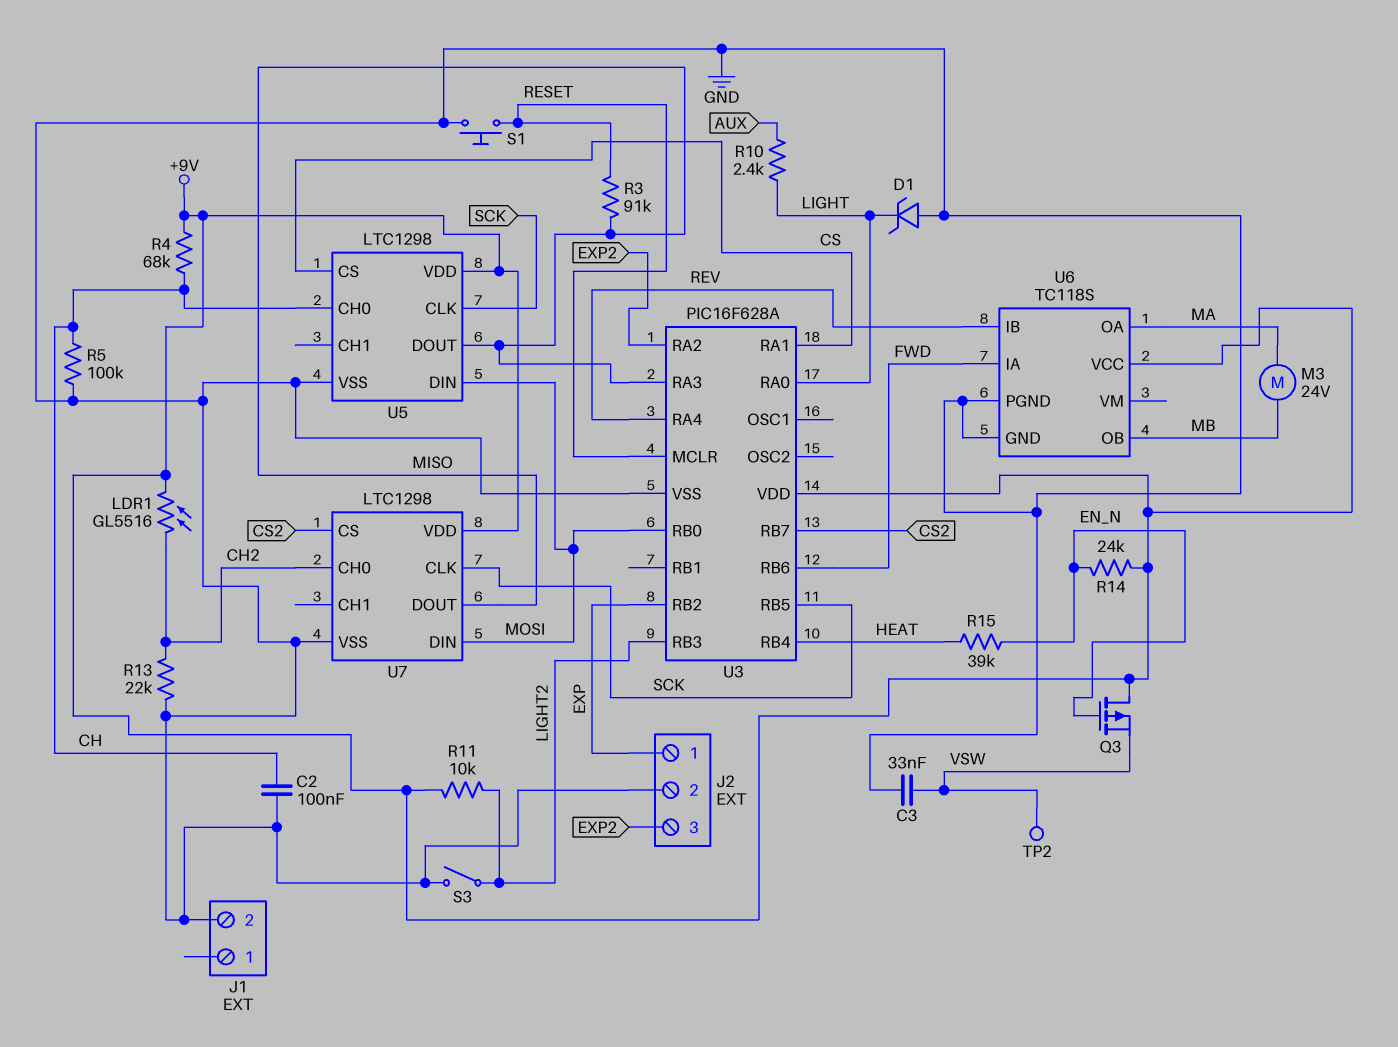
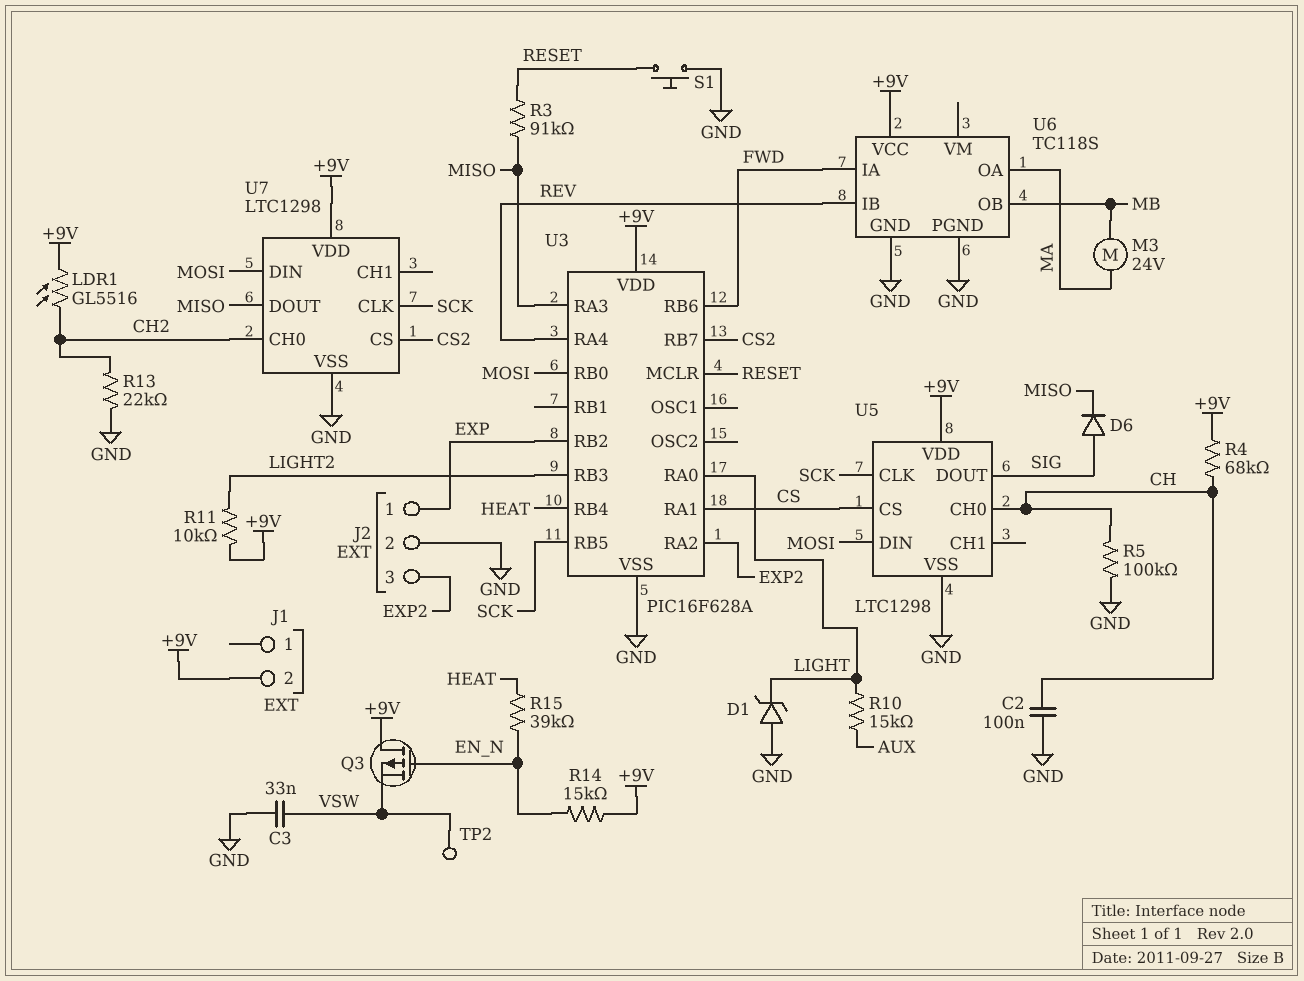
D6: none -> diode (A SIG, K MISO)
J1 pin 2: GND -> +9V
R10: 2.4k (AUX, LIGHT) -> 15k (AUX, LIGHT)
R14: 24k (+9V, EN_N) -> 15k (+9V, EN_N)
S3: switch (GND, LIGHT2) -> none
U5 pin DOUT: MISO -> SIG

